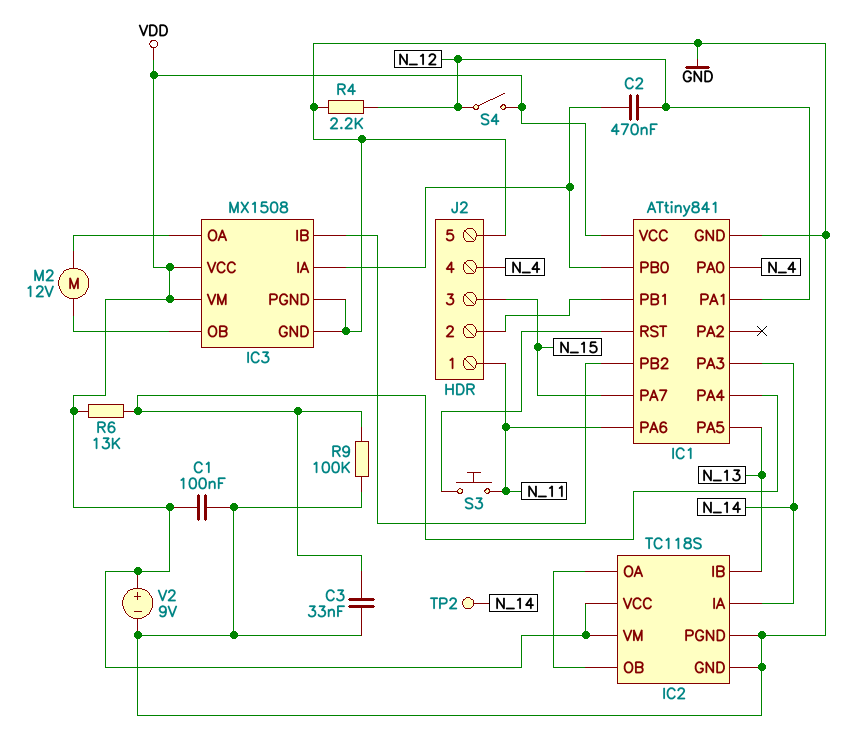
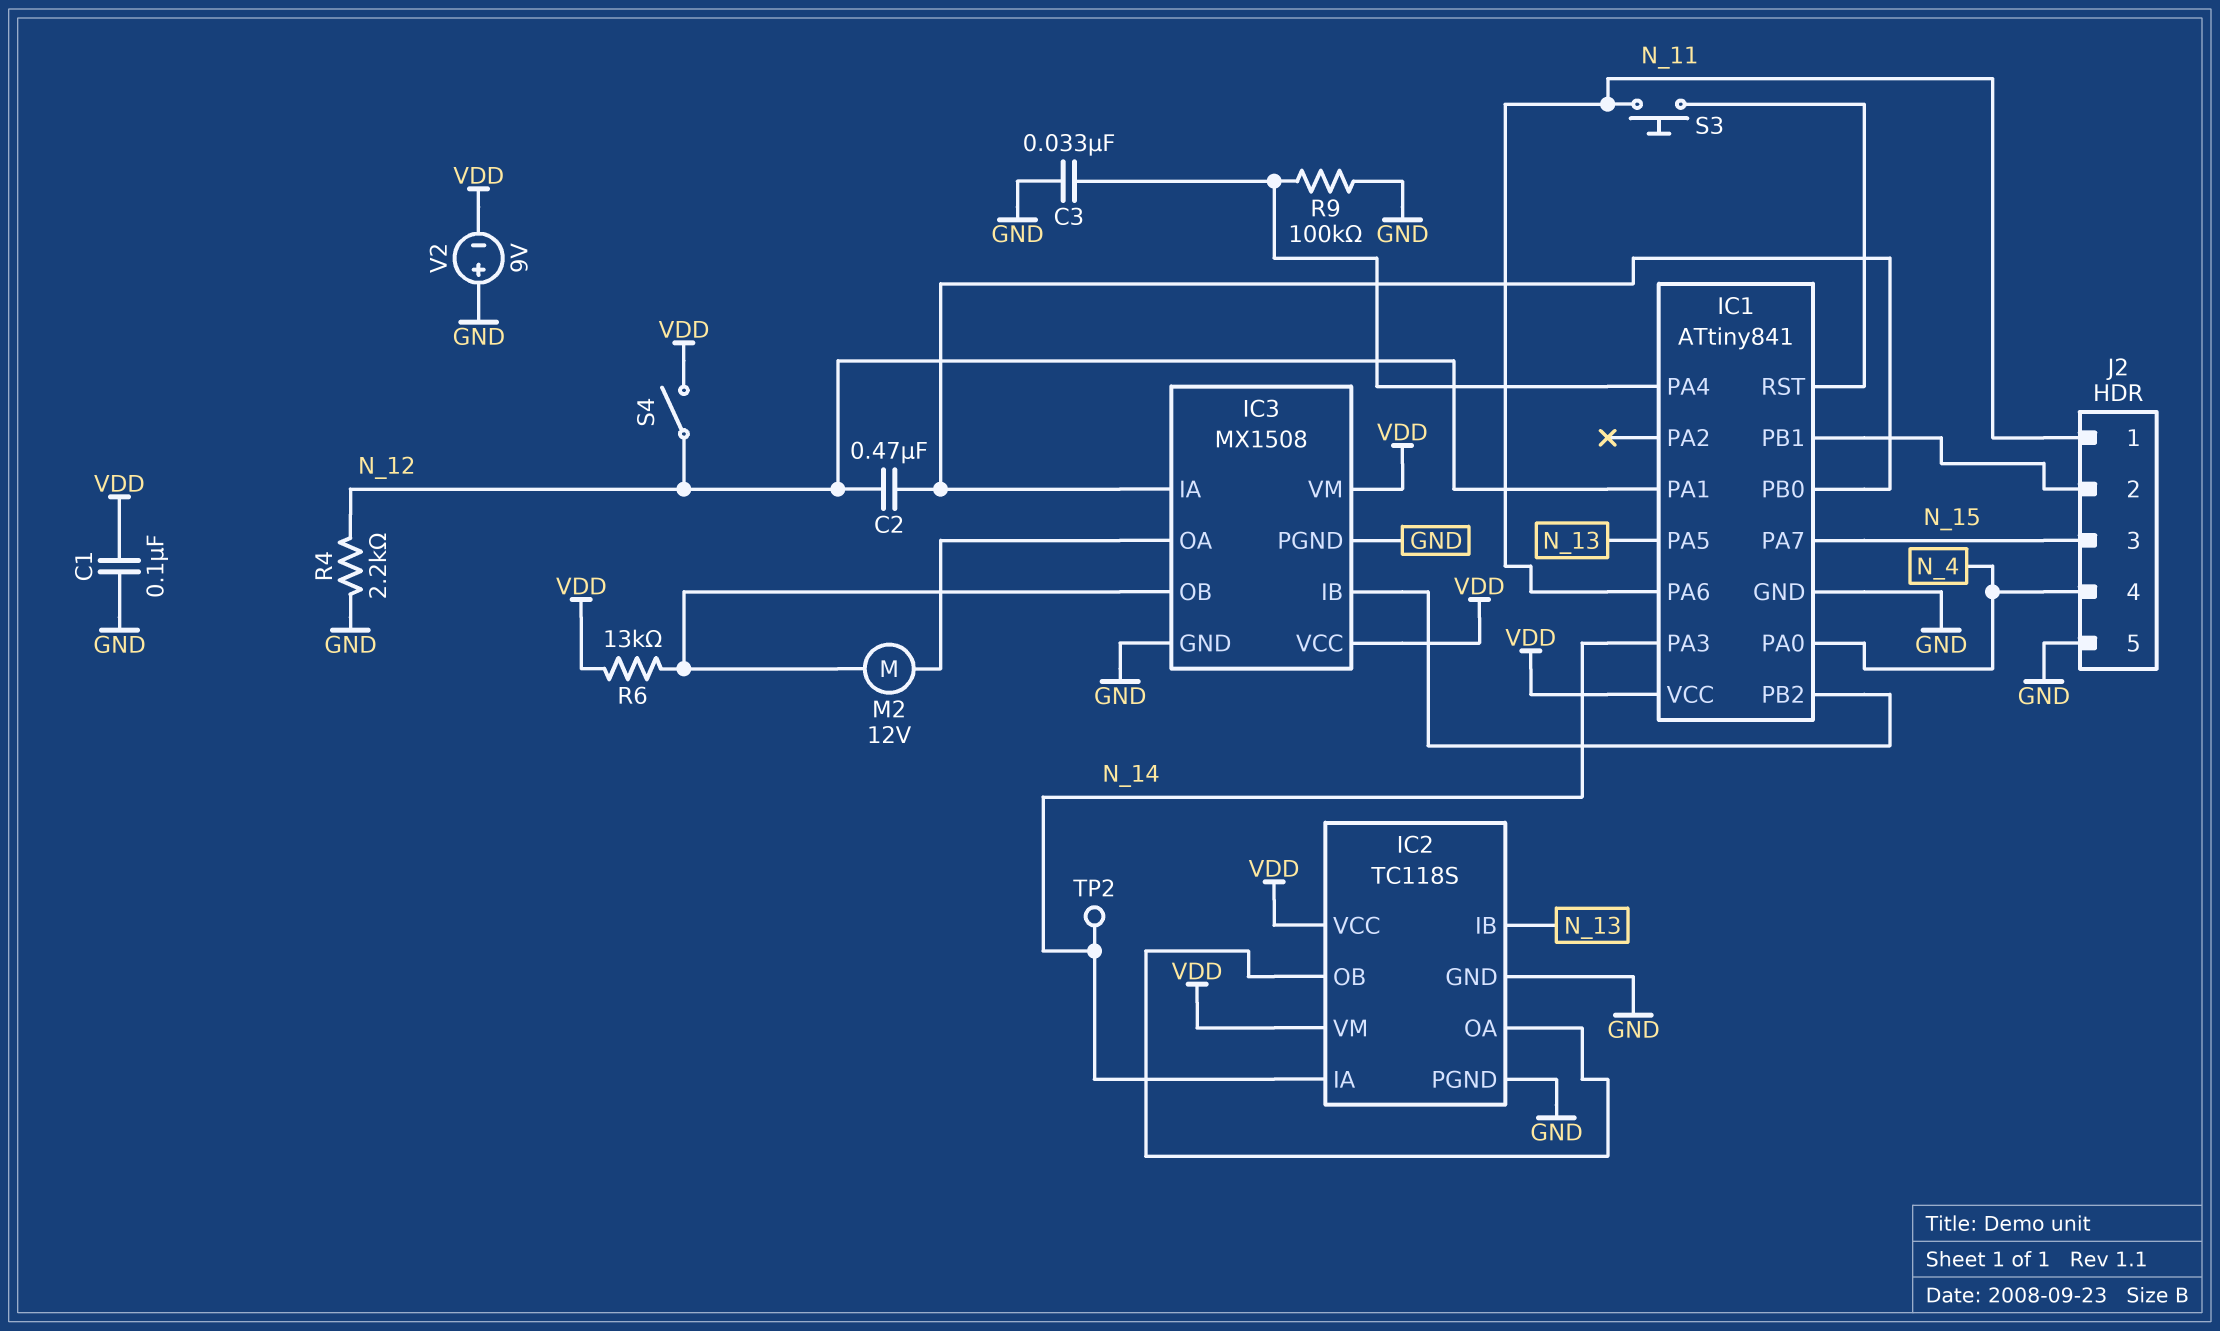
R6: 13k (IC1/PA4, VDD) -> 13k (IC3/OB, VDD)
V2: 9V (plus VDD, minus GND) -> 9V (plus GND, minus VDD)

